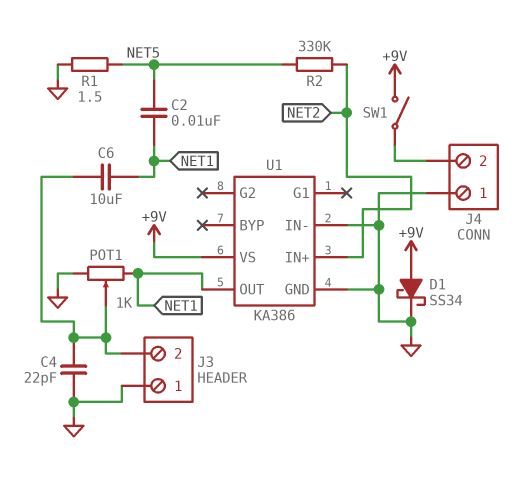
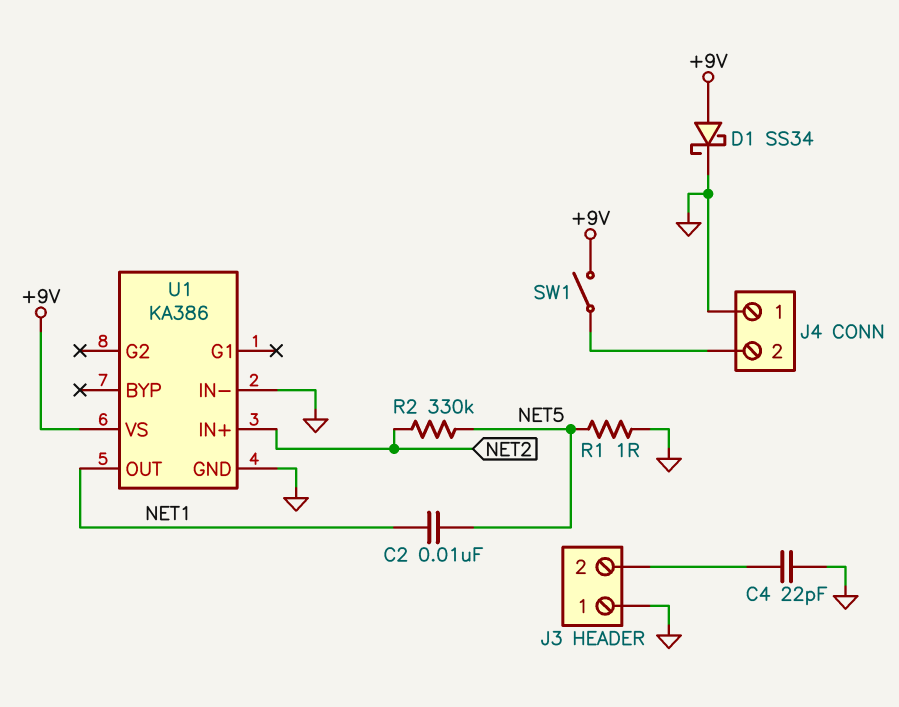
C6: 10uF (J3/2, NET1) -> none
POT1: 1k (GND, NET1, wiper J3/2) -> none
R1: 1.5 (GND, NET5) -> 1 (GND, NET5)

